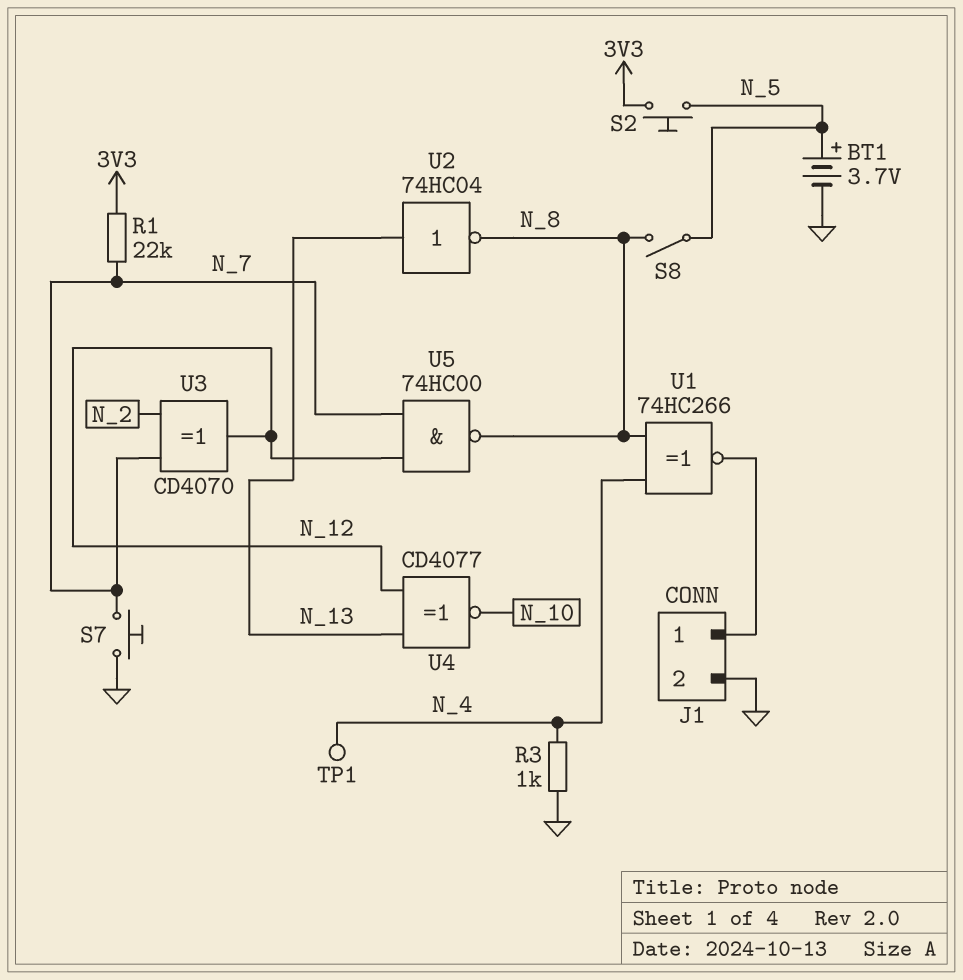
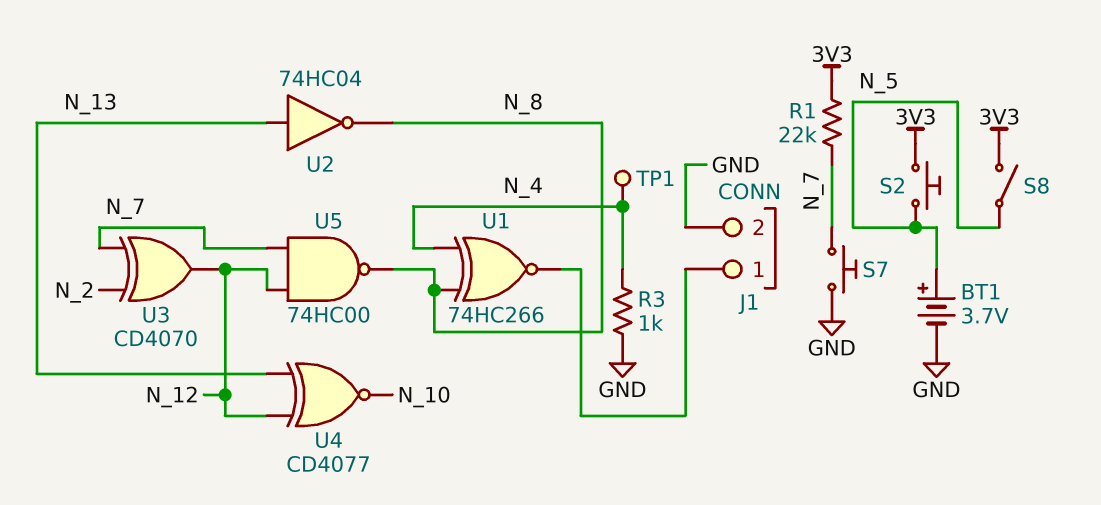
S8: switch (N_5, N_8) -> switch (3V3, N_5)

